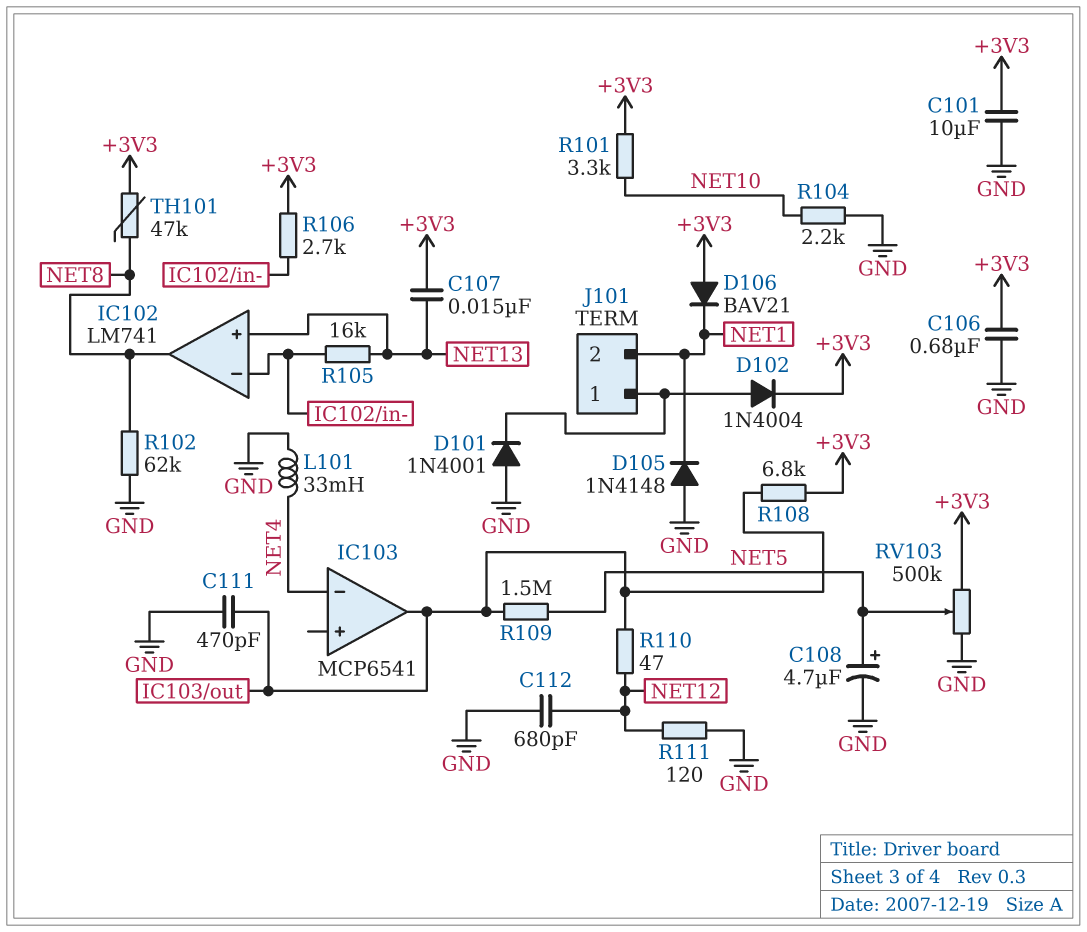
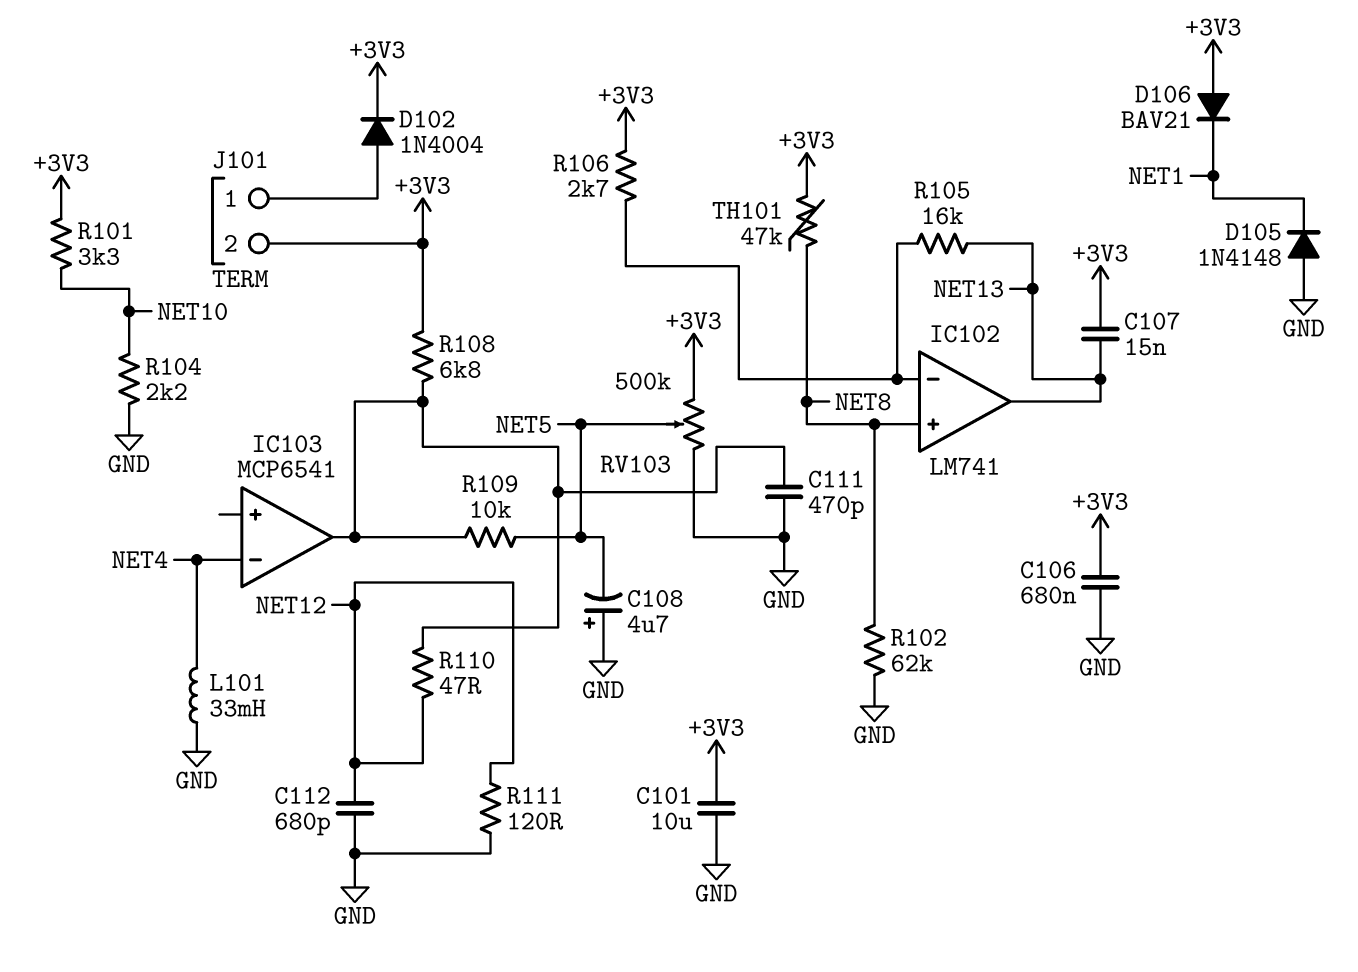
C108: 4.7uF (plus NET5, minus GND) -> 4.7uF (plus GND, minus NET5)
D101: diode 1N4001 (A GND, K J101/1) -> none
IC102 pin in+: NET13 -> NET8
IC102 pin out: NET8 -> NET13
J101 pin 2: NET1 -> +3V3
R109: 1.5M (IC103/out, NET5) -> 10k (IC103/out, NET5)

